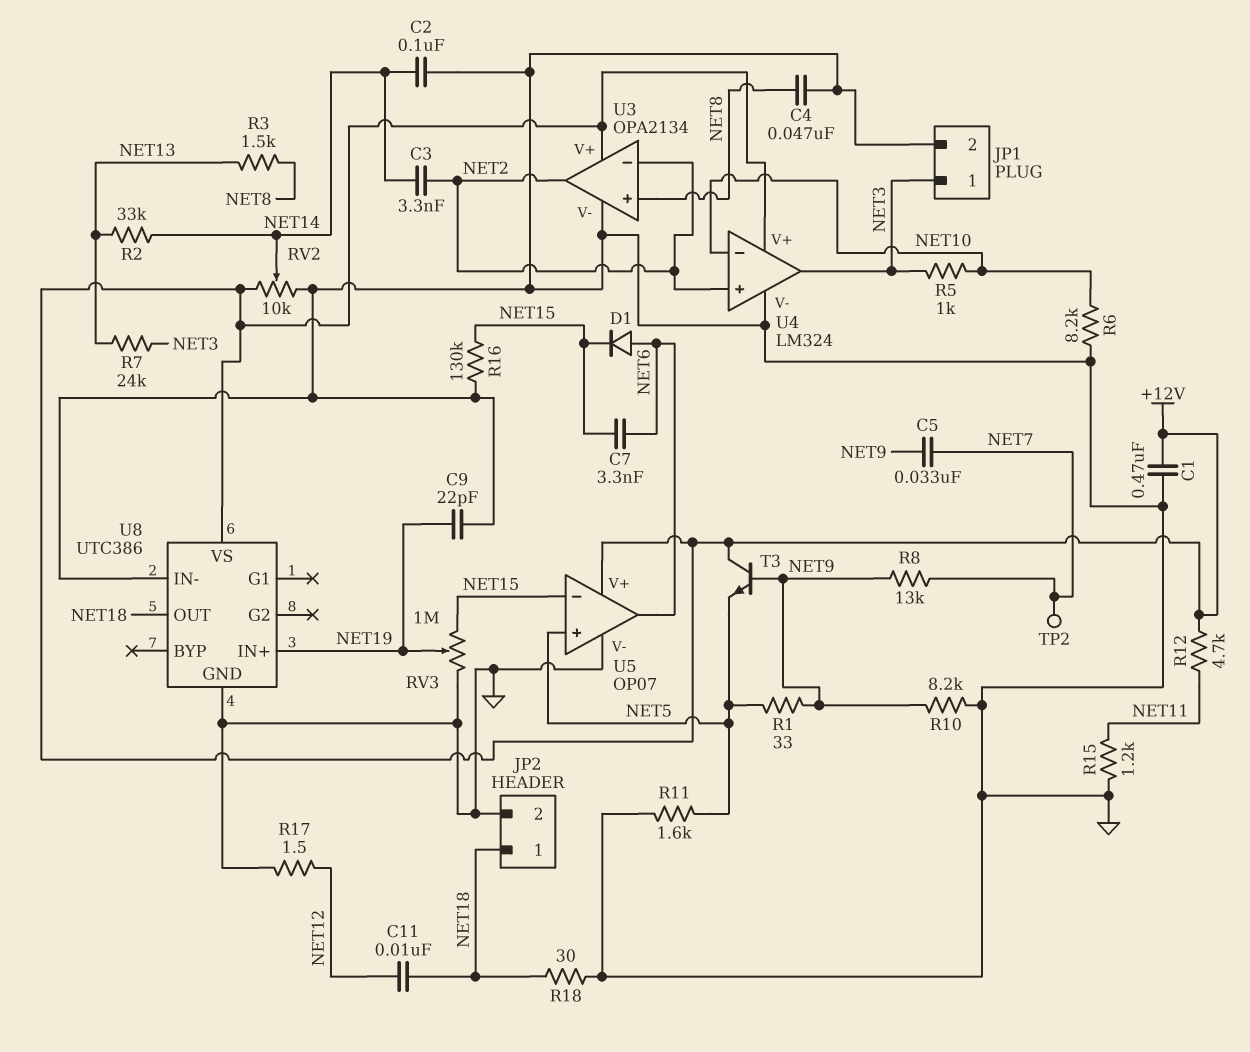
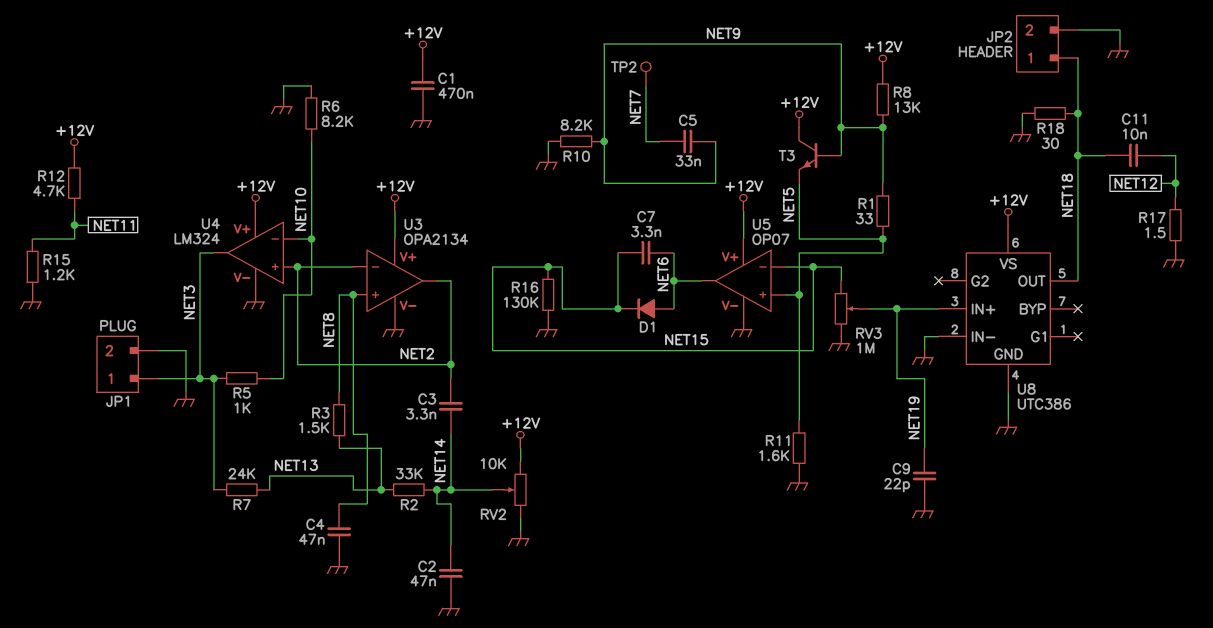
C2: 100nF (GND, NET14) -> 47nF (GND, NET14)
R8: 13k (NET7, NET9) -> 13k (+12V, NET9)

